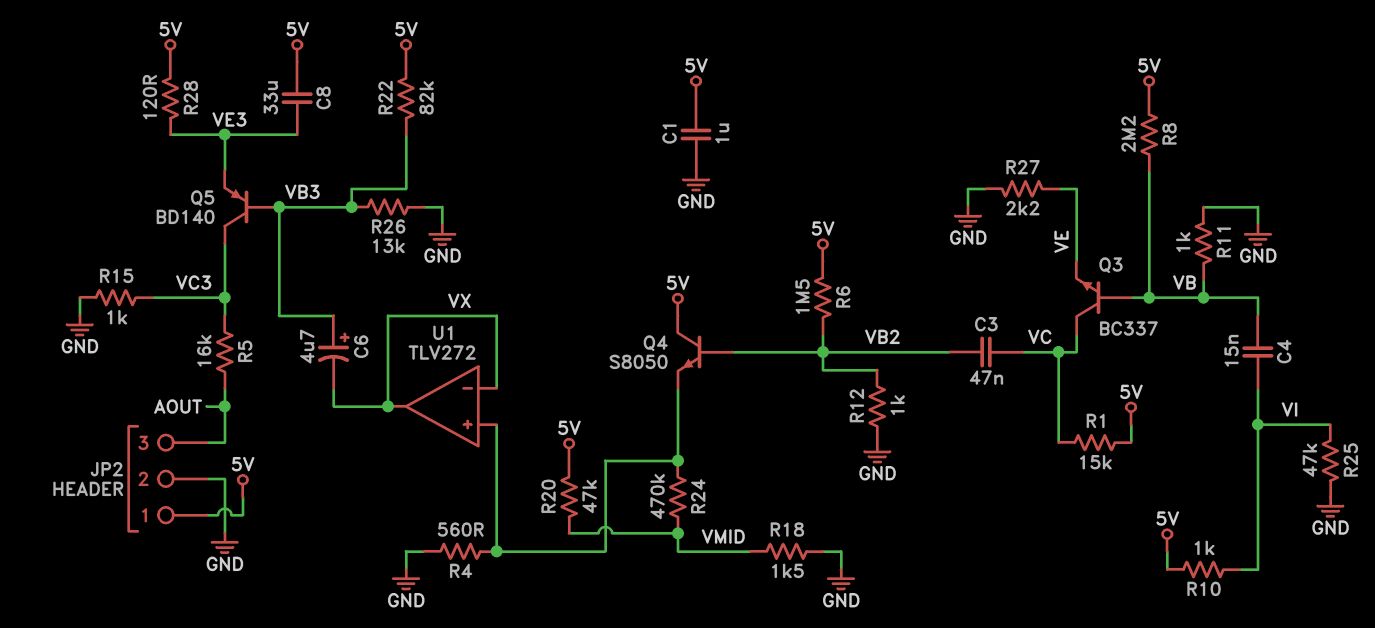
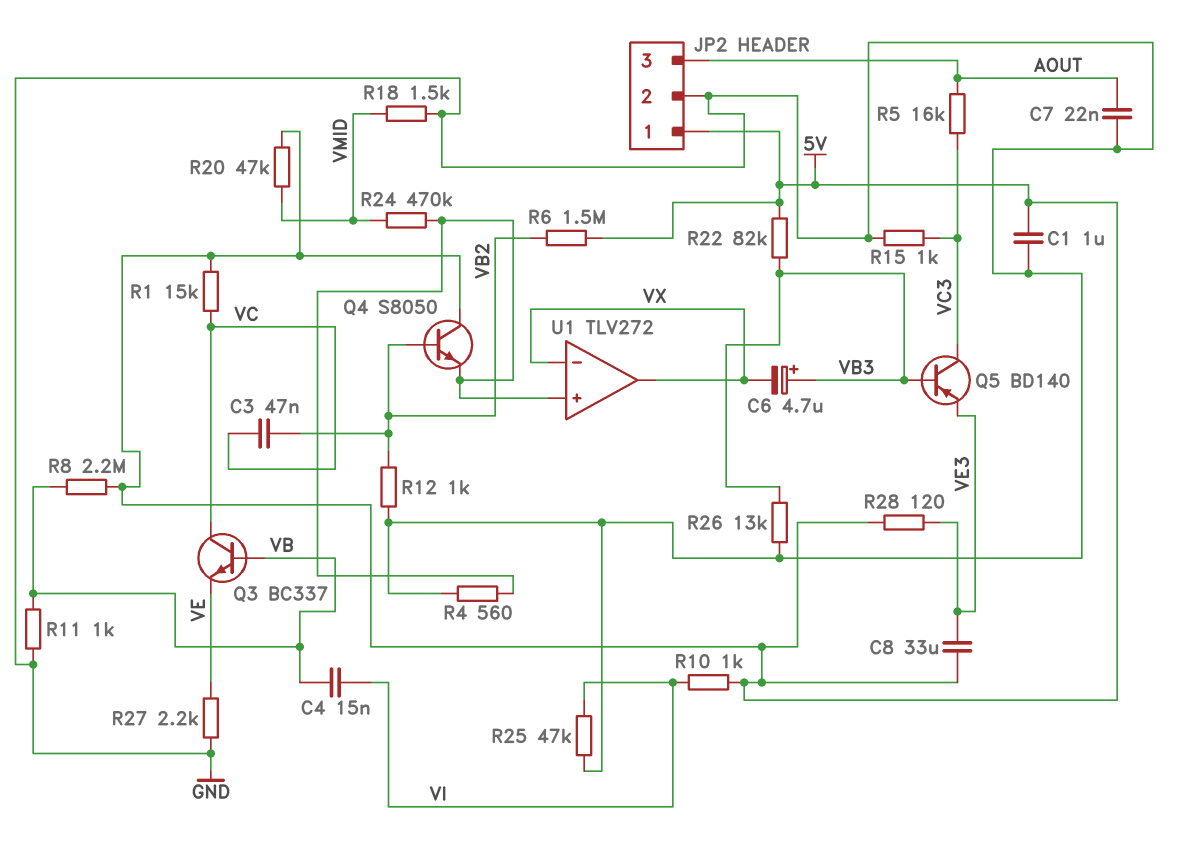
C7: none -> 22nF (AOUT, GND)

